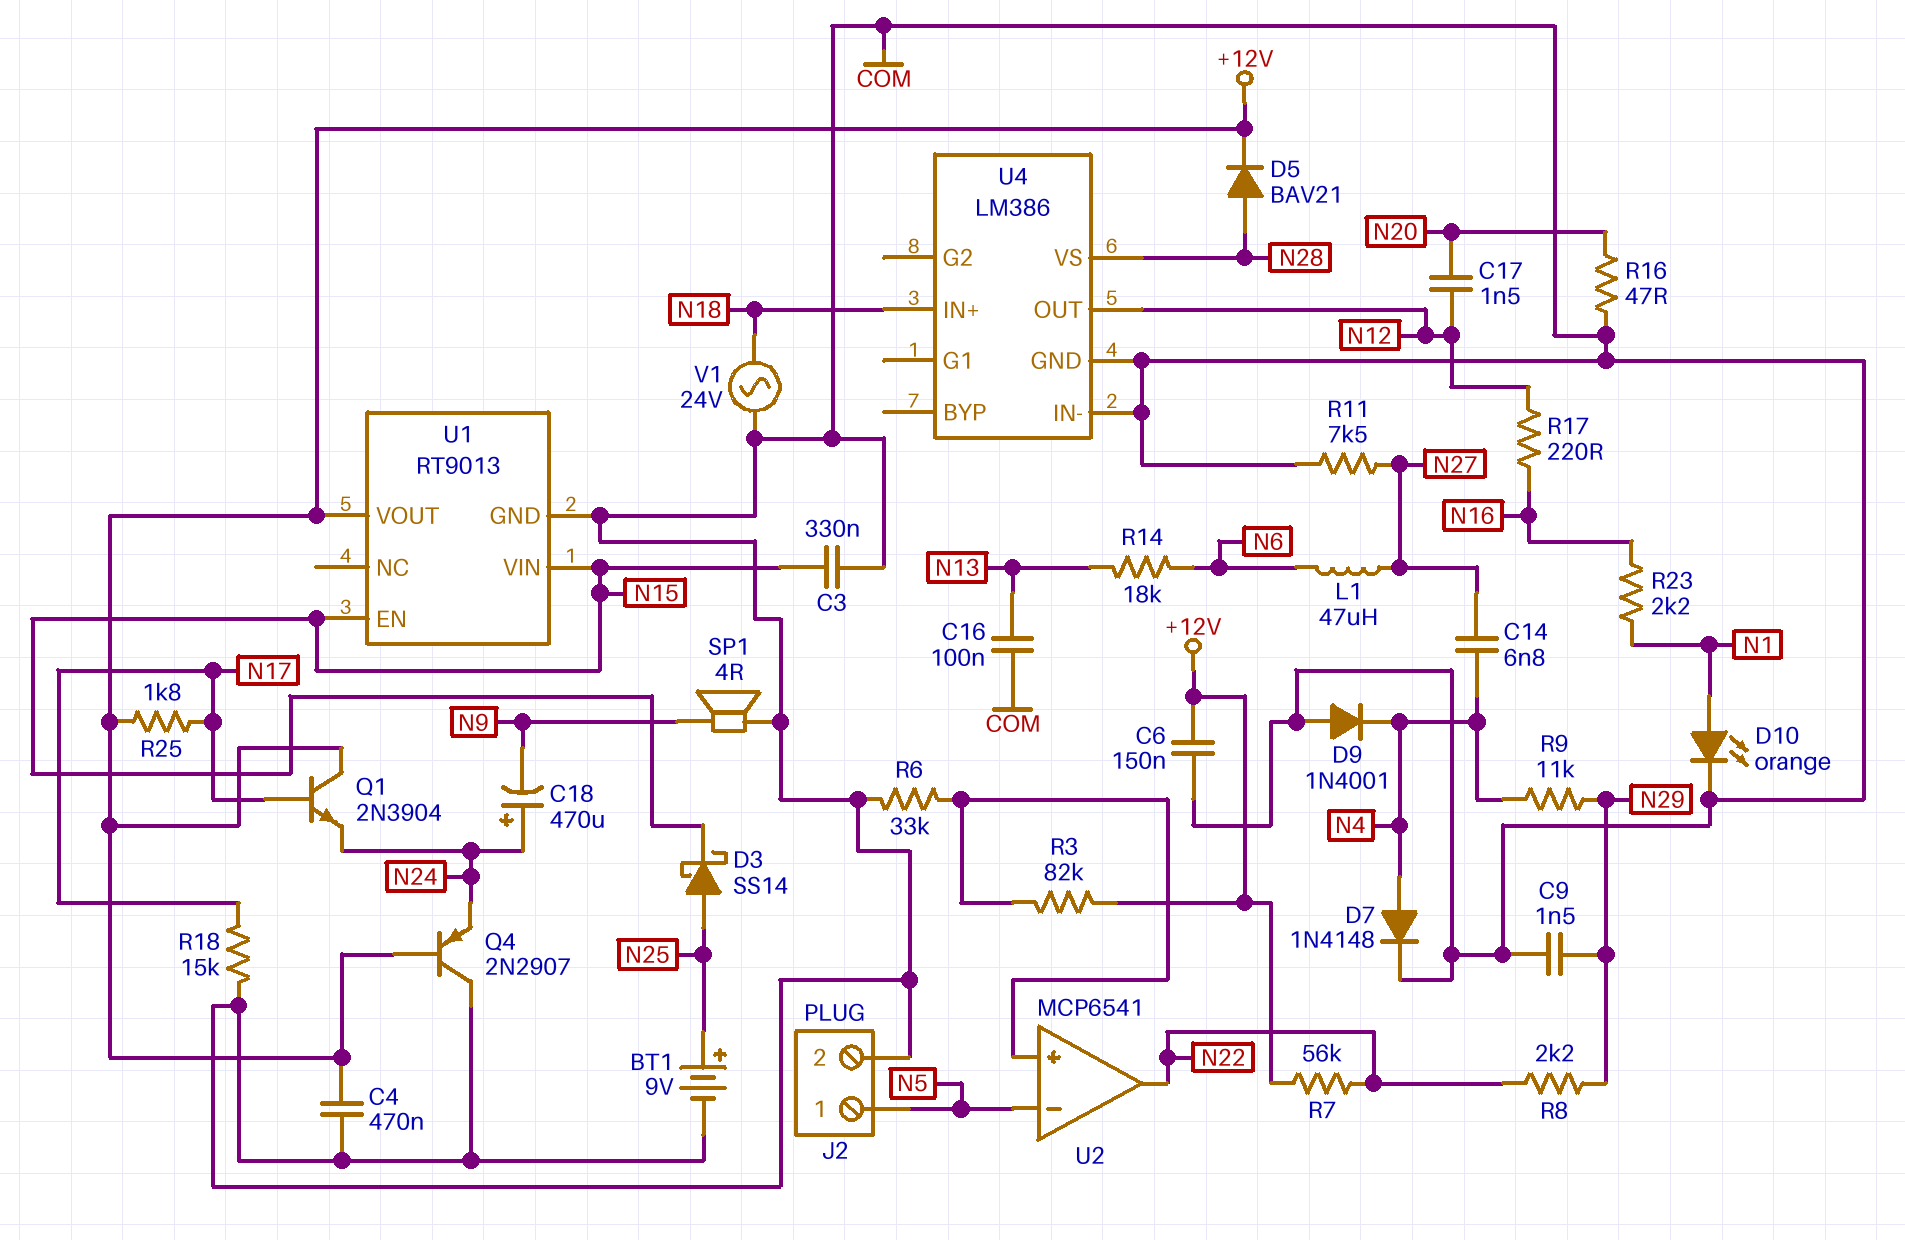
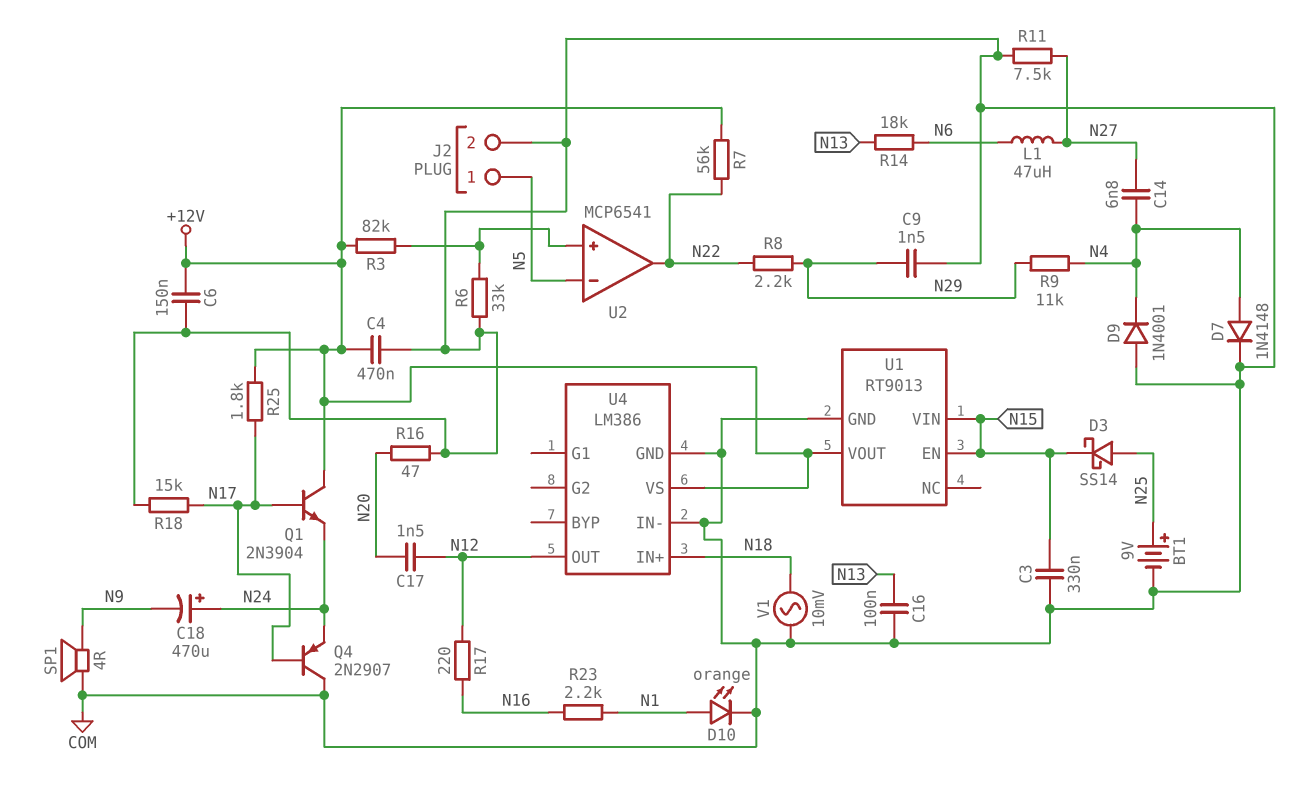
D5: diode BAV21 (A N28, K +12V) -> none
Q4: PNP 2N2907 (B +12V, C COM, E N24) -> PNP 2N2907 (B N17, C COM, E N24)
U4 pin VS: N28 -> +12V
V1: AC 24V (COM, N18) -> AC 10mV (COM, N18)

